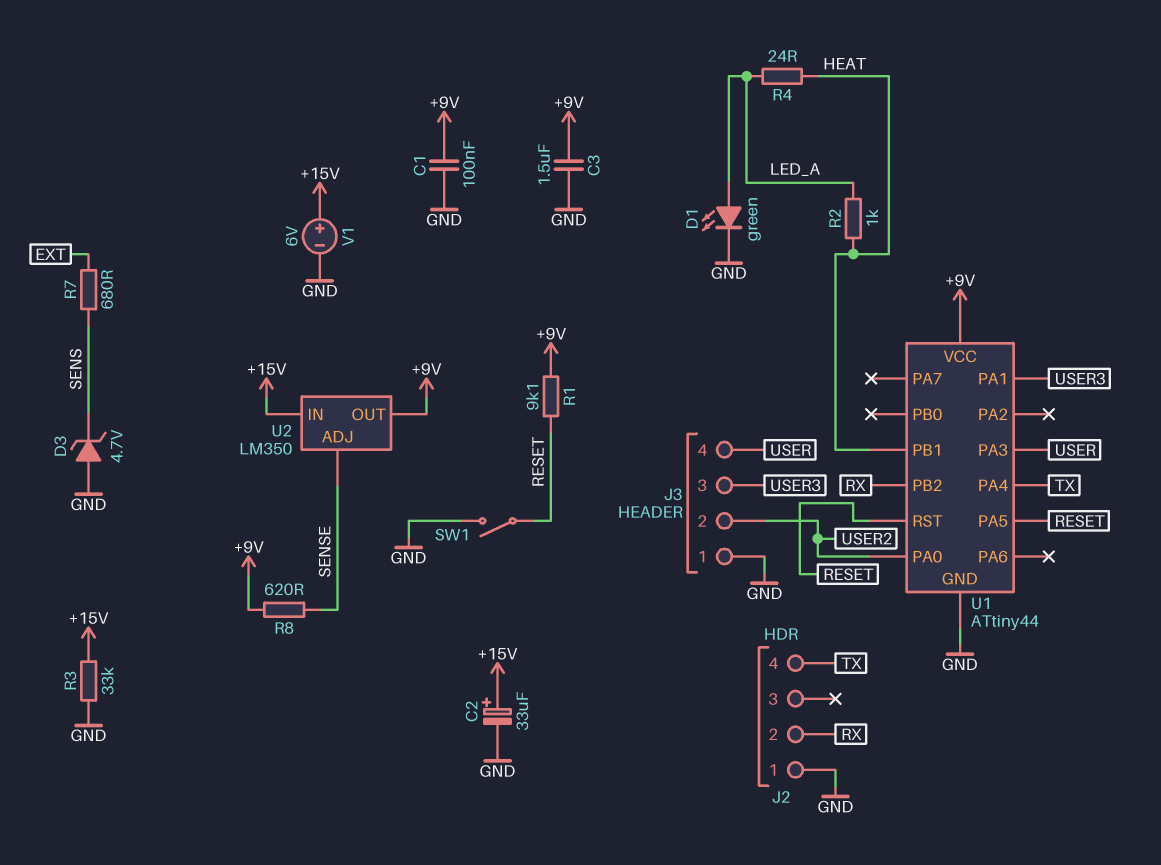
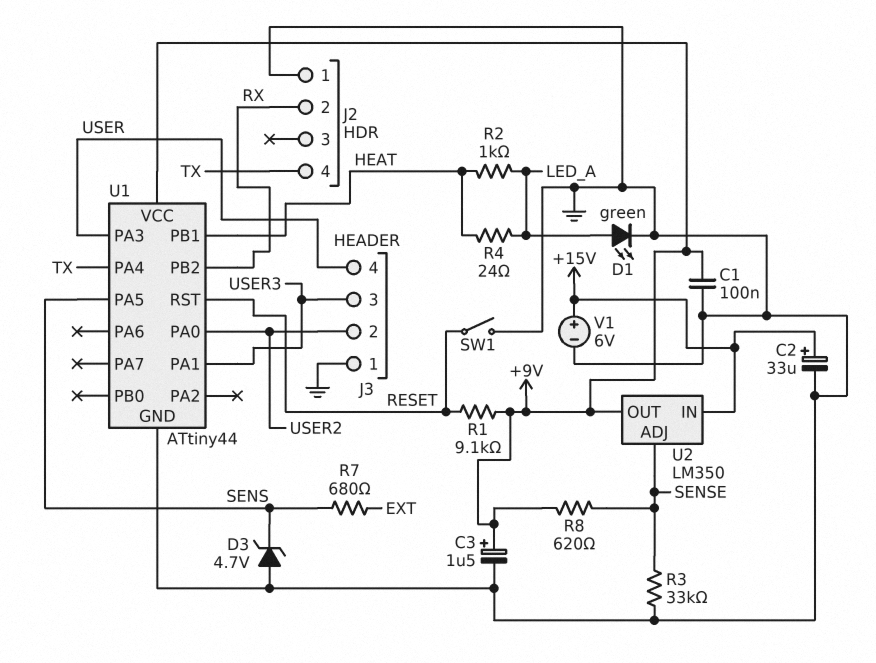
C3: 1.5uF (+9V, GND) -> 1.5uF (plus +9V, minus GND)
R3: 33k (+15V, GND) -> 33k (GND, SENSE)
U1 pin PA5: RESET -> SENS

